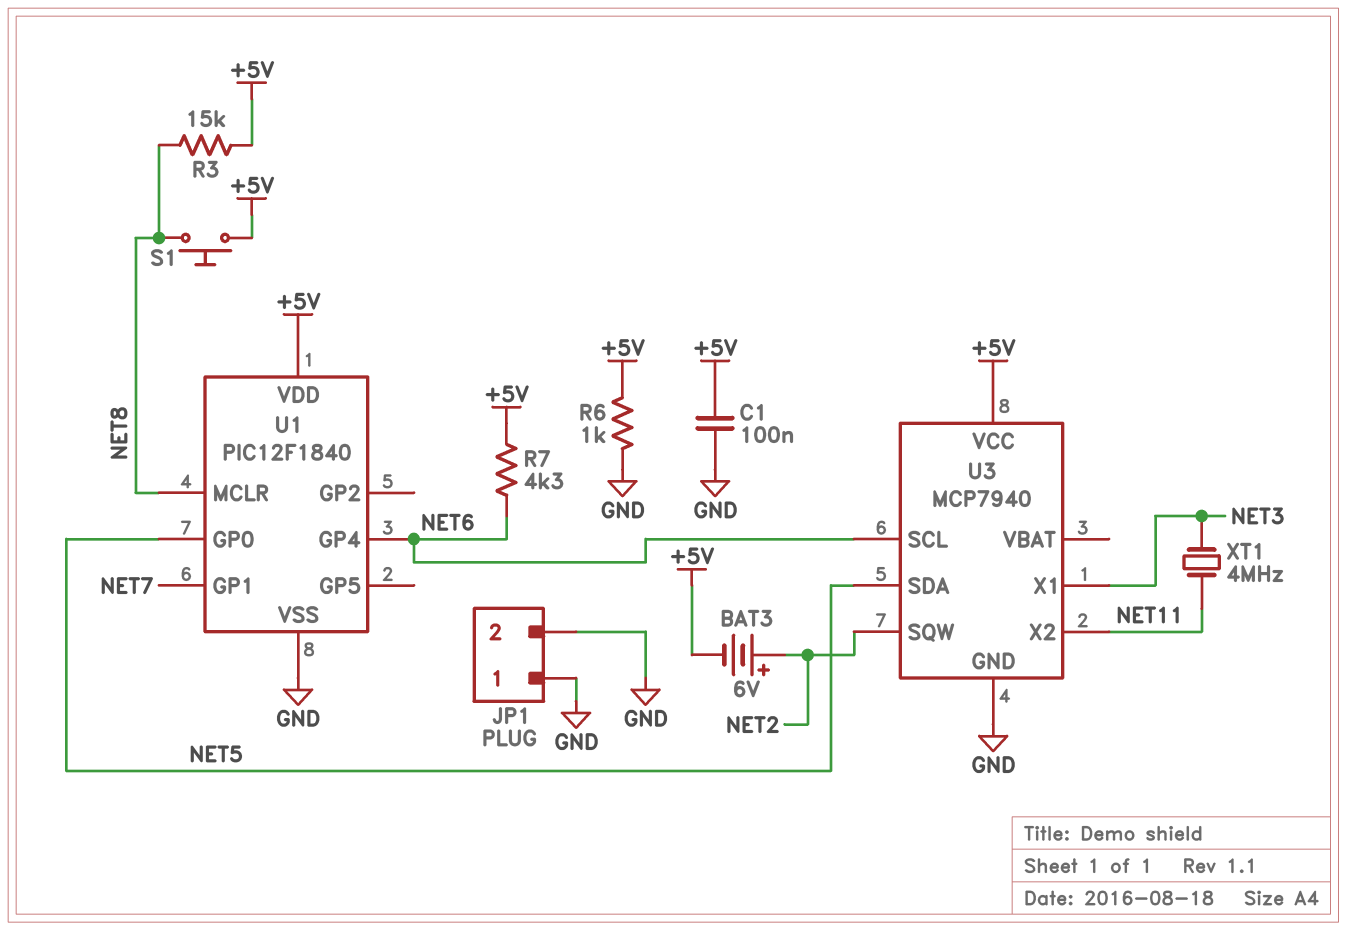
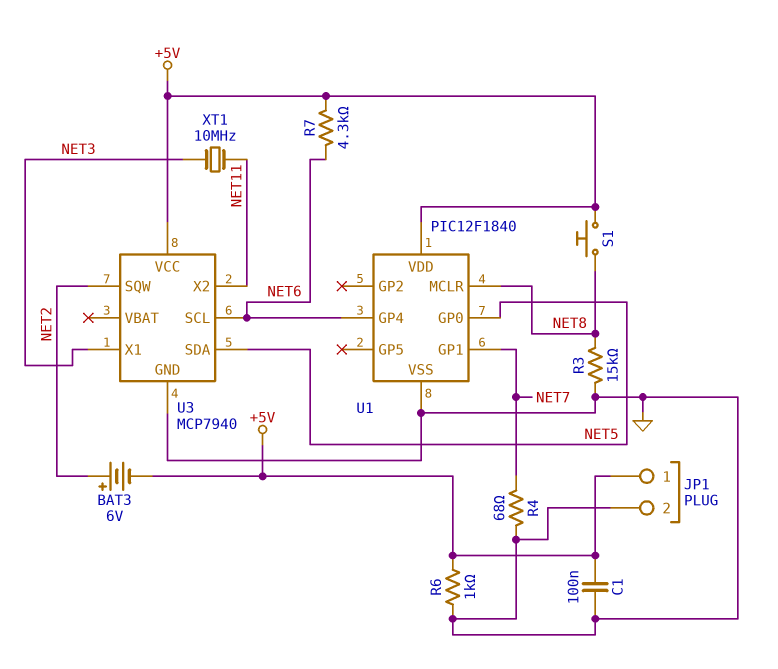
JP1 pin 1: GND -> +5V
R3: 15k (+5V, NET8) -> 15k (GND, NET8)
R4: none -> 68 (GND, NET7)
XT1: 4MHz (NET3, NET11) -> 10MHz (NET3, NET11)

